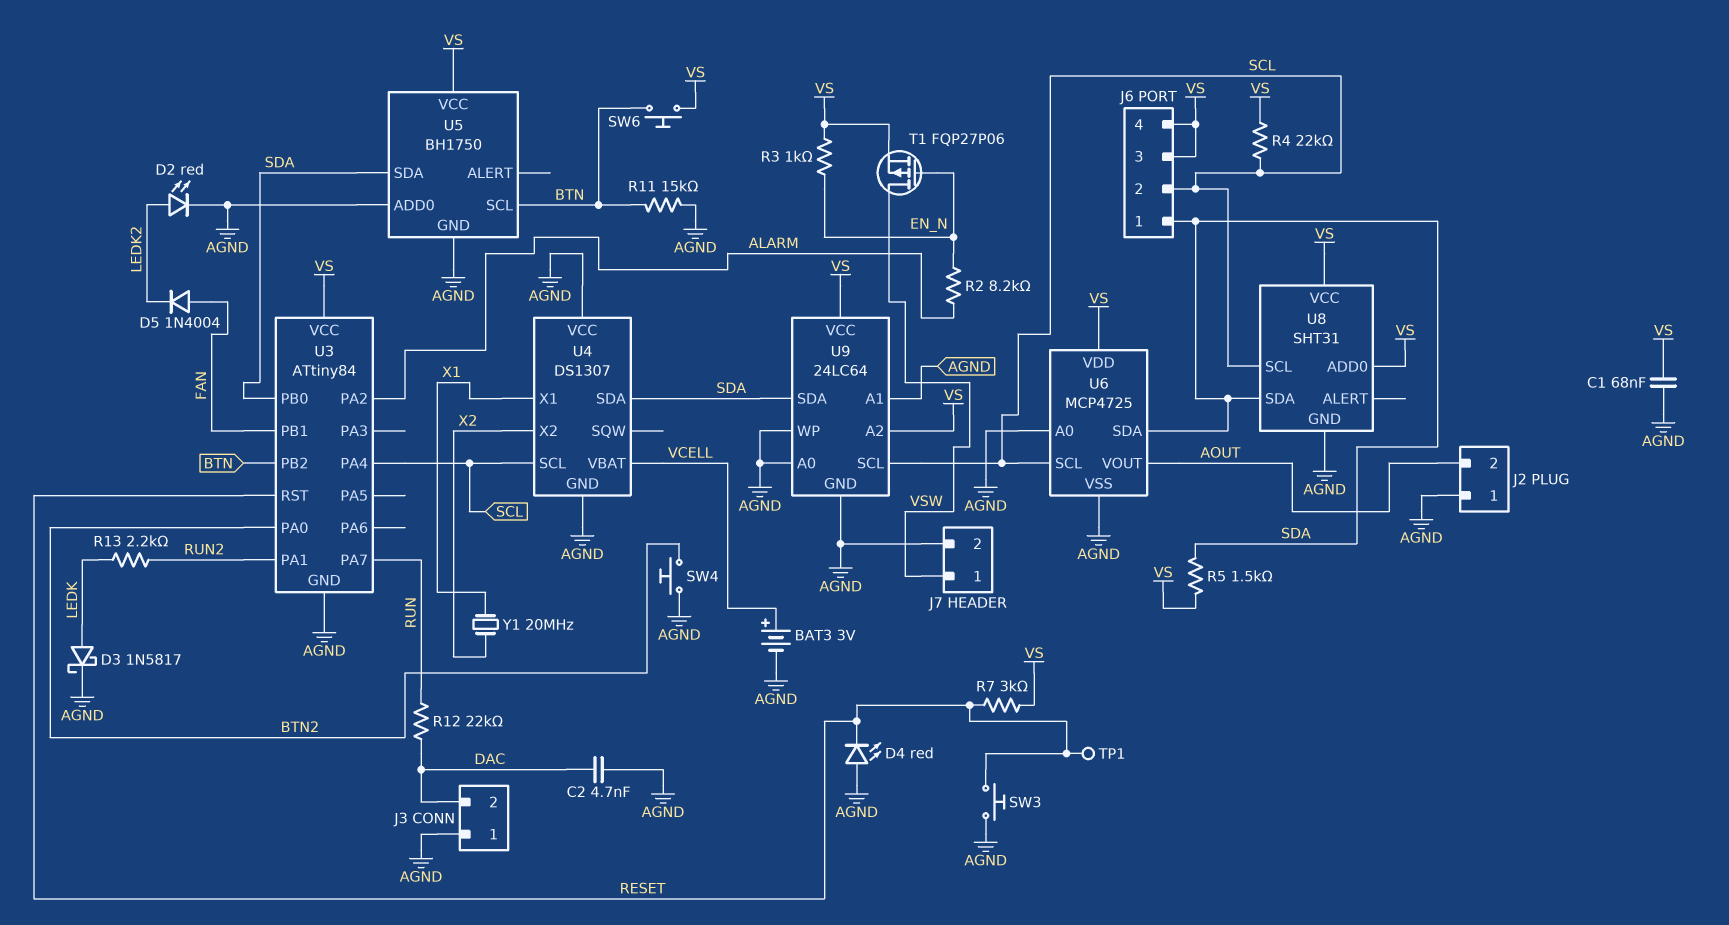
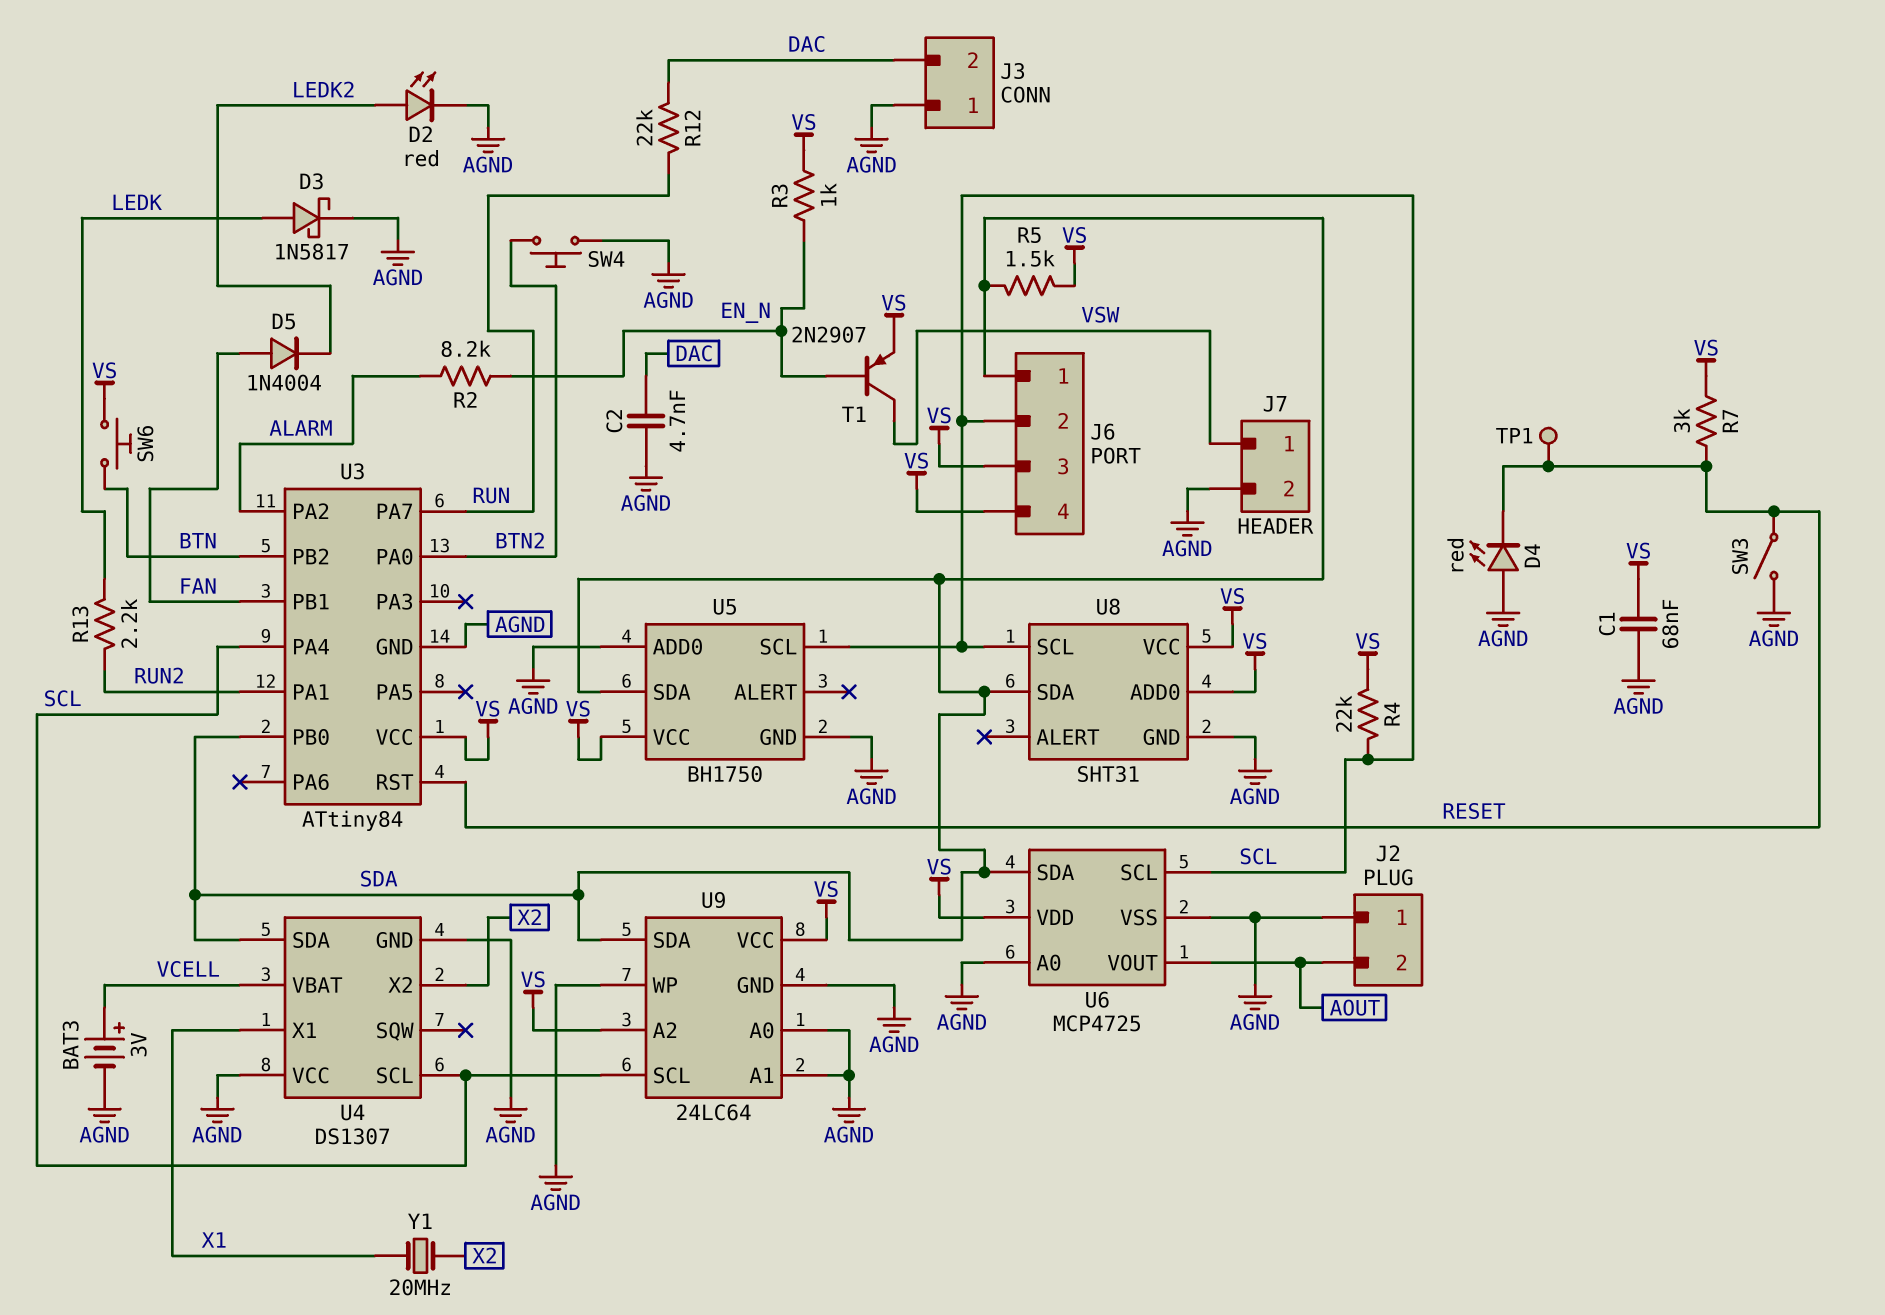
R11: 15k (AGND, BTN) -> none
SW3: button (AGND, RESET) -> switch (AGND, RESET)
T1: PMOS FQP27P06 (G EN_N, D VSW, S VS) -> PNP 2N2907 (B EN_N, C VSW, E VS)
U5 pin SCL: BTN -> SCL

